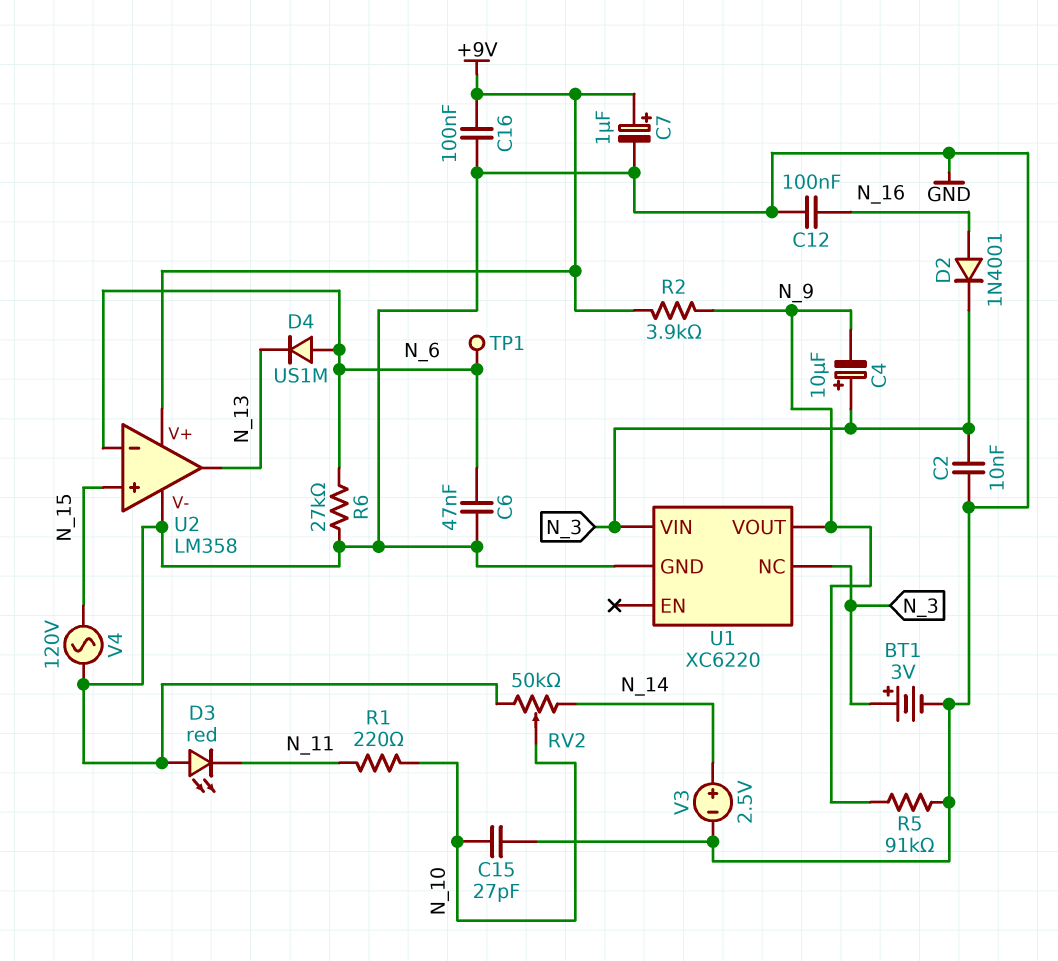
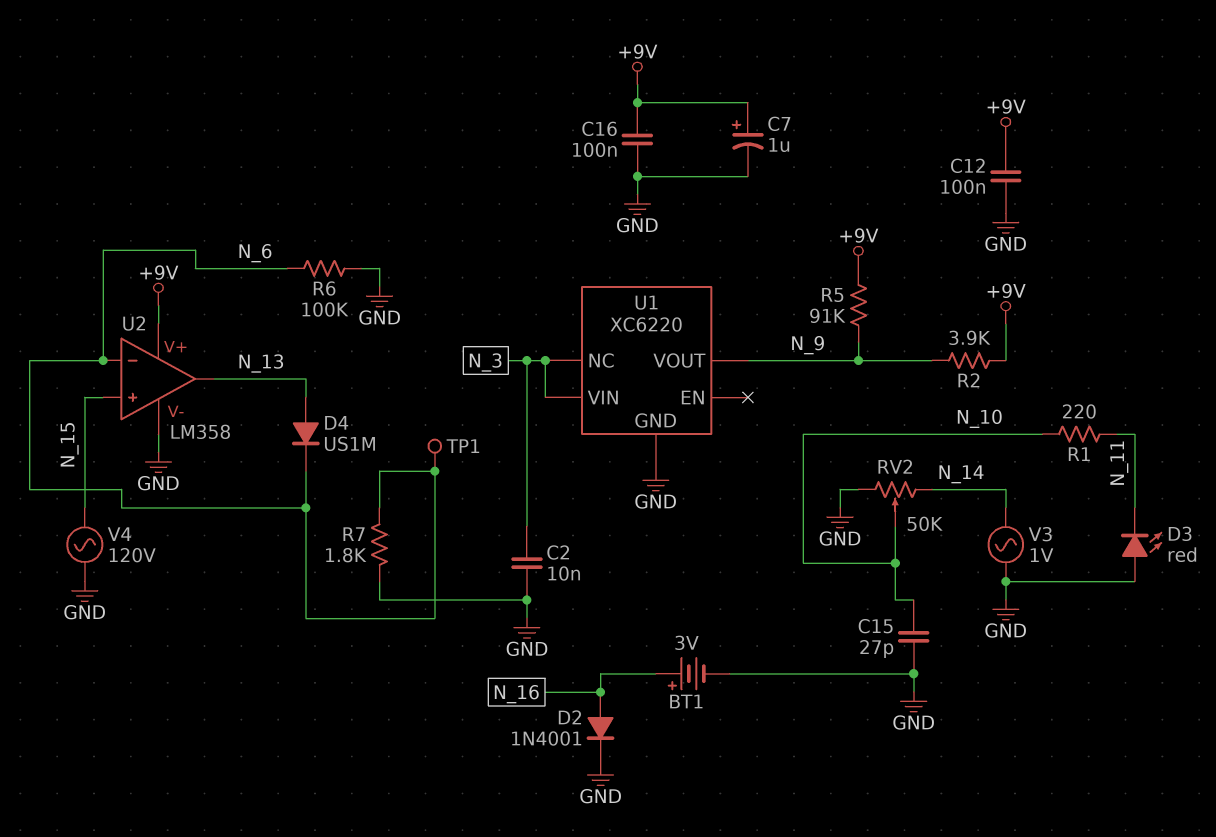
BT1: 3V (plus N_3, minus GND) -> 3V (plus N_16, minus GND)
C4: 10uF (plus N_3, minus N_9) -> none
C6: 47nF (GND, N_6) -> none
C12: 100nF (GND, N_16) -> 100nF (+9V, GND)
D2: diode 1N4001 (A N_16, K N_3) -> diode 1N4001 (A N_16, K GND)
D4: diode US1M (A N_6, K N_13) -> diode US1M (A N_13, K N_6)
R5: 91k (GND, N_9) -> 91k (+9V, N_9)
R6: 27k (GND, N_6) -> 100k (GND, N_6)
R7: none -> 1.8k (GND, N_6)
V3: 2.5V (plus N_14, minus GND) -> AC 1V (GND, N_14)

